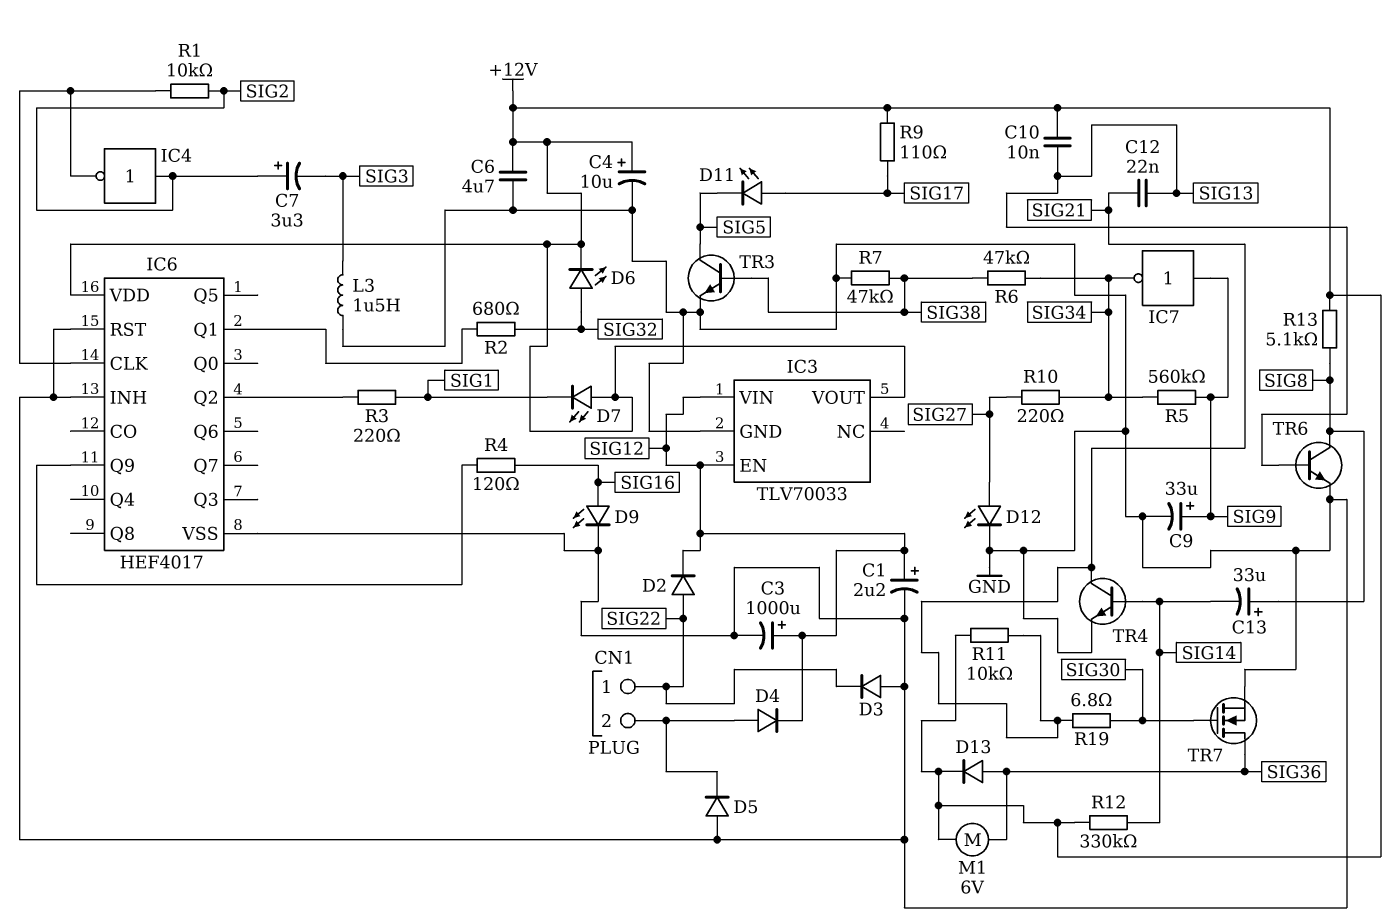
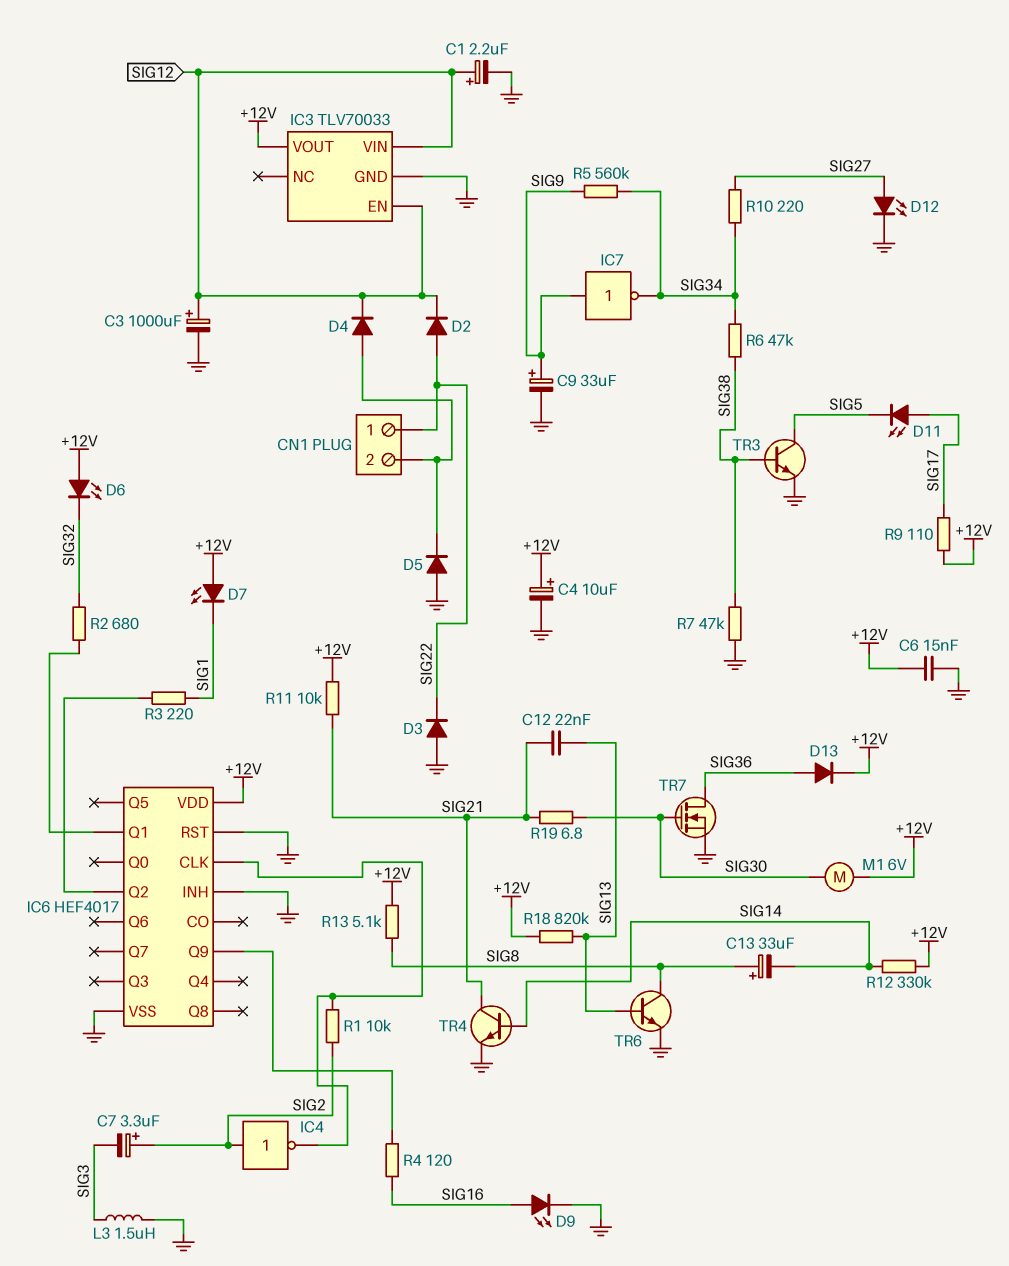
C6: 4.7uF (+12V, GND) -> 15nF (+12V, GND)
C10: 10nF (+12V, SIG13) -> none
D6: LED (A SIG32, K +12V) -> LED (A +12V, K SIG32)
M1: motor 6V (+12V, SIG36) -> motor 6V (+12V, SIG30)
R18: none -> 820k (+12V, SIG13)

